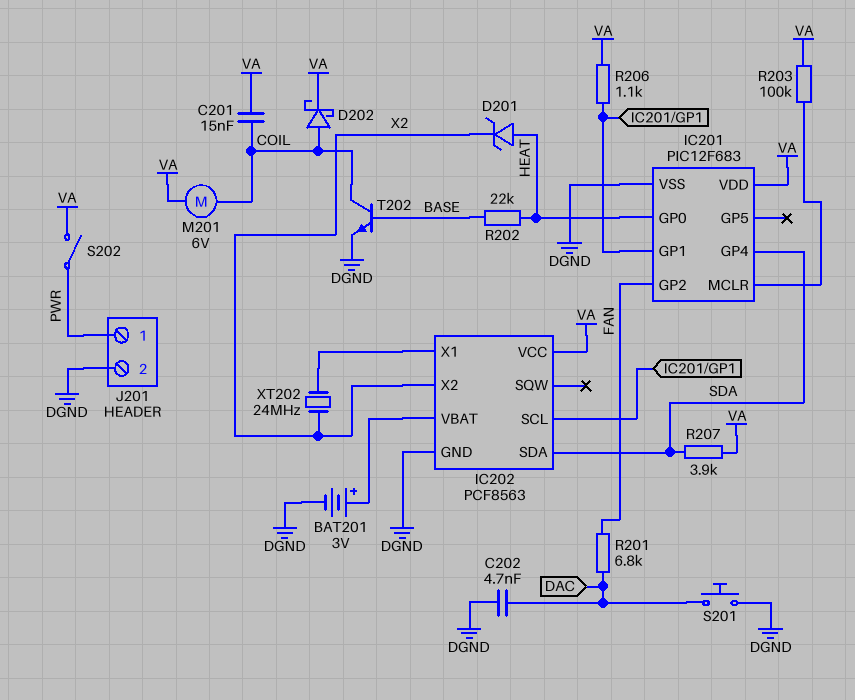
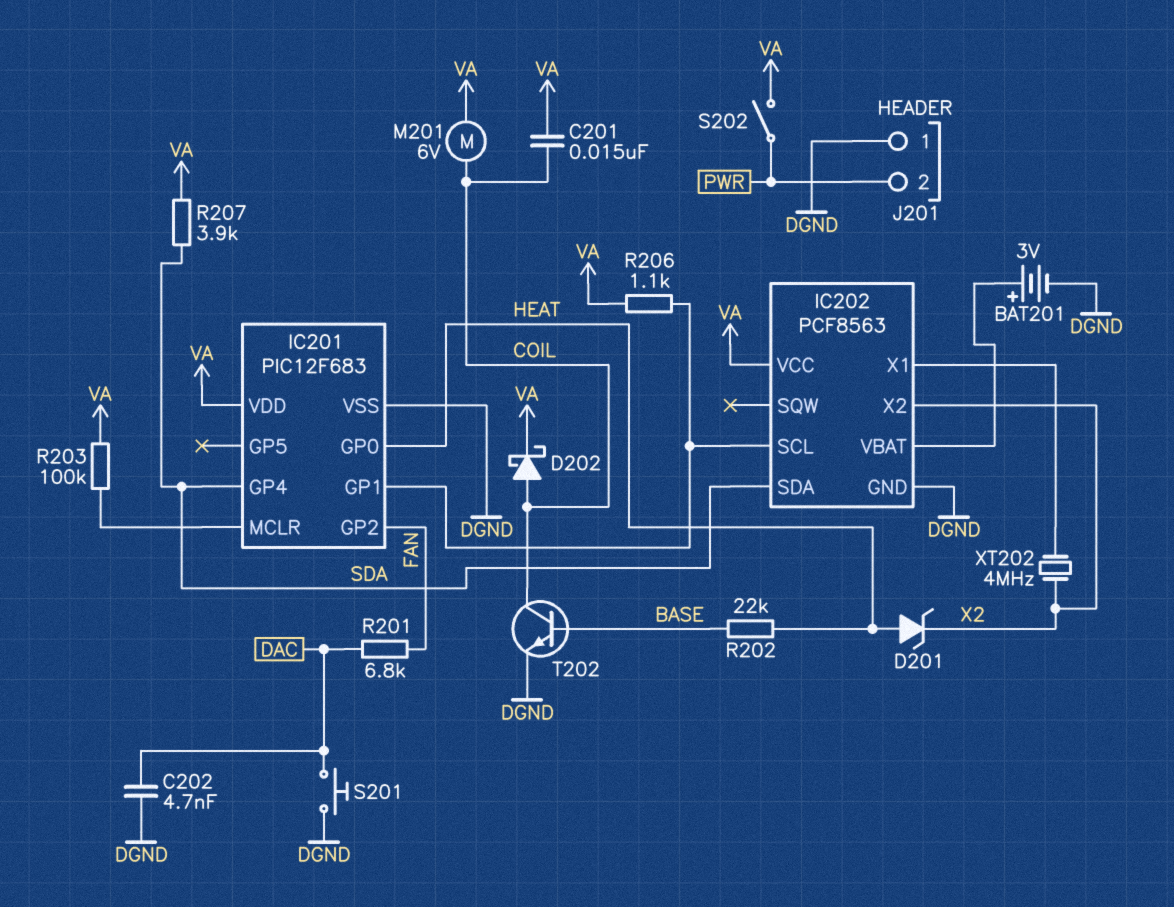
J201 pin 1: PWR -> DGND
J201 pin 2: DGND -> PWR
XT202: 24MHz (IC202/X1, X2) -> 4MHz (IC202/X1, X2)

